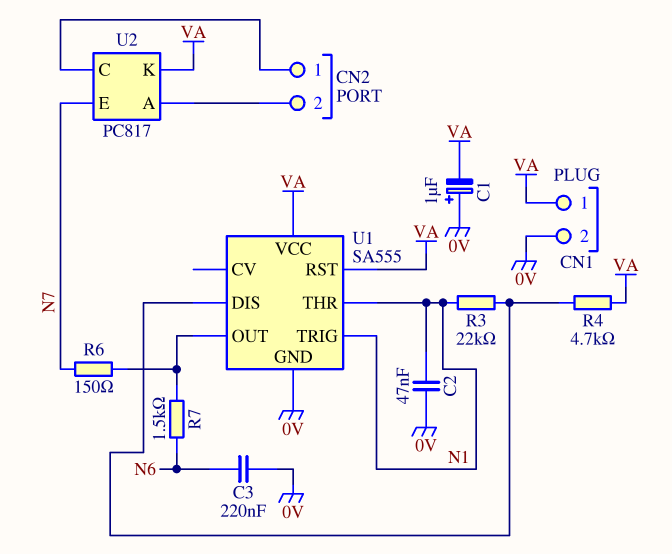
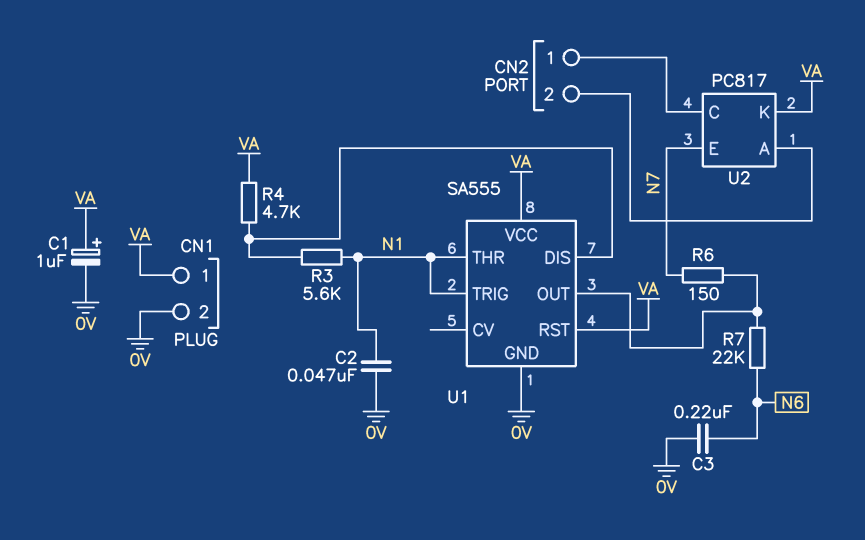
C1: 1uF (plus 0V, minus VA) -> 1uF (plus VA, minus 0V)
R3: 22k (N1, U1/DIS) -> 5.6k (N1, U1/DIS)
R7: 1.5k (N6, U1/OUT) -> 22k (N6, U1/OUT)

